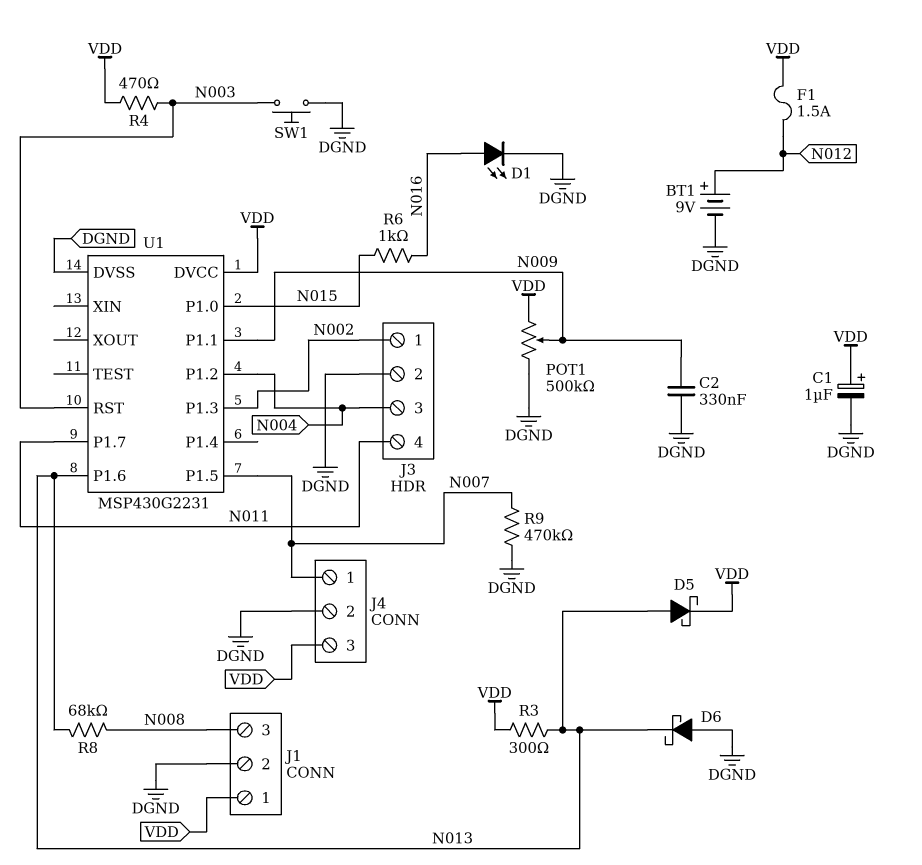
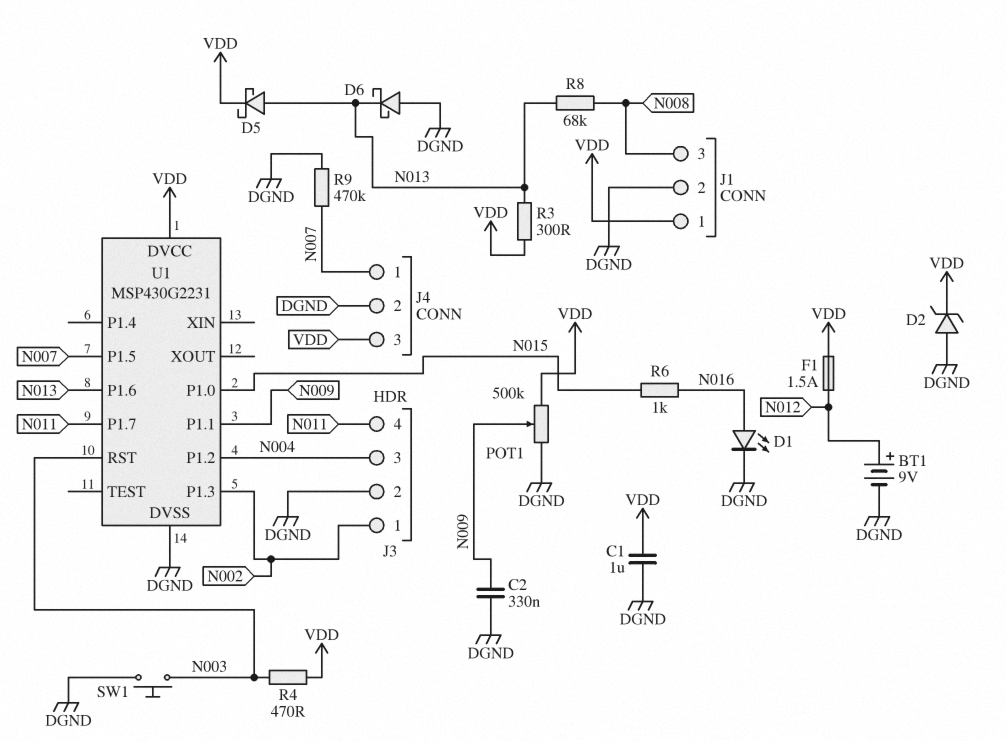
C1: 1uF (plus VDD, minus DGND) -> 1uF (DGND, VDD)
D2: none -> zener (A DGND, K VDD)

